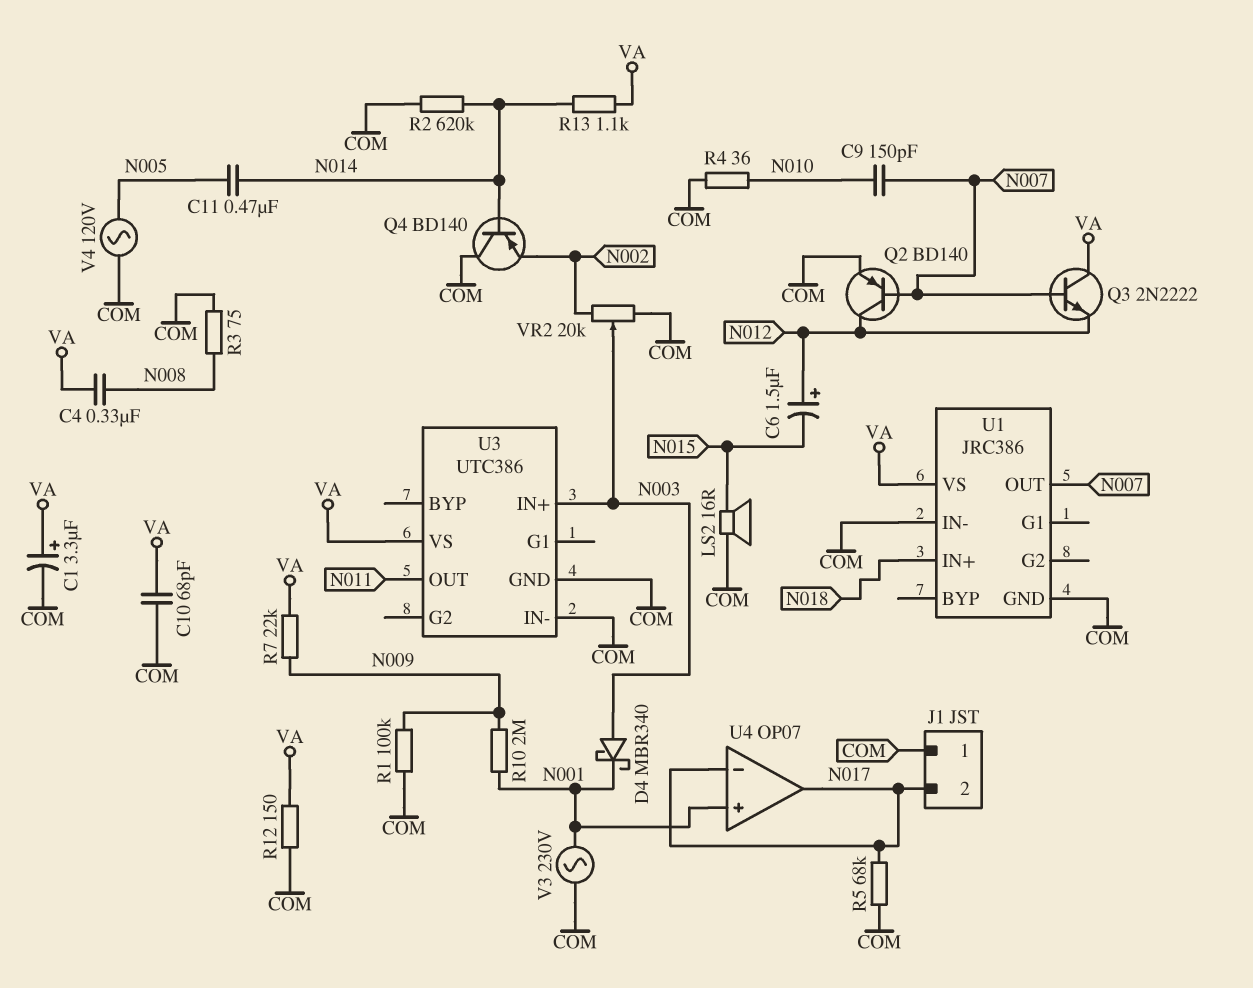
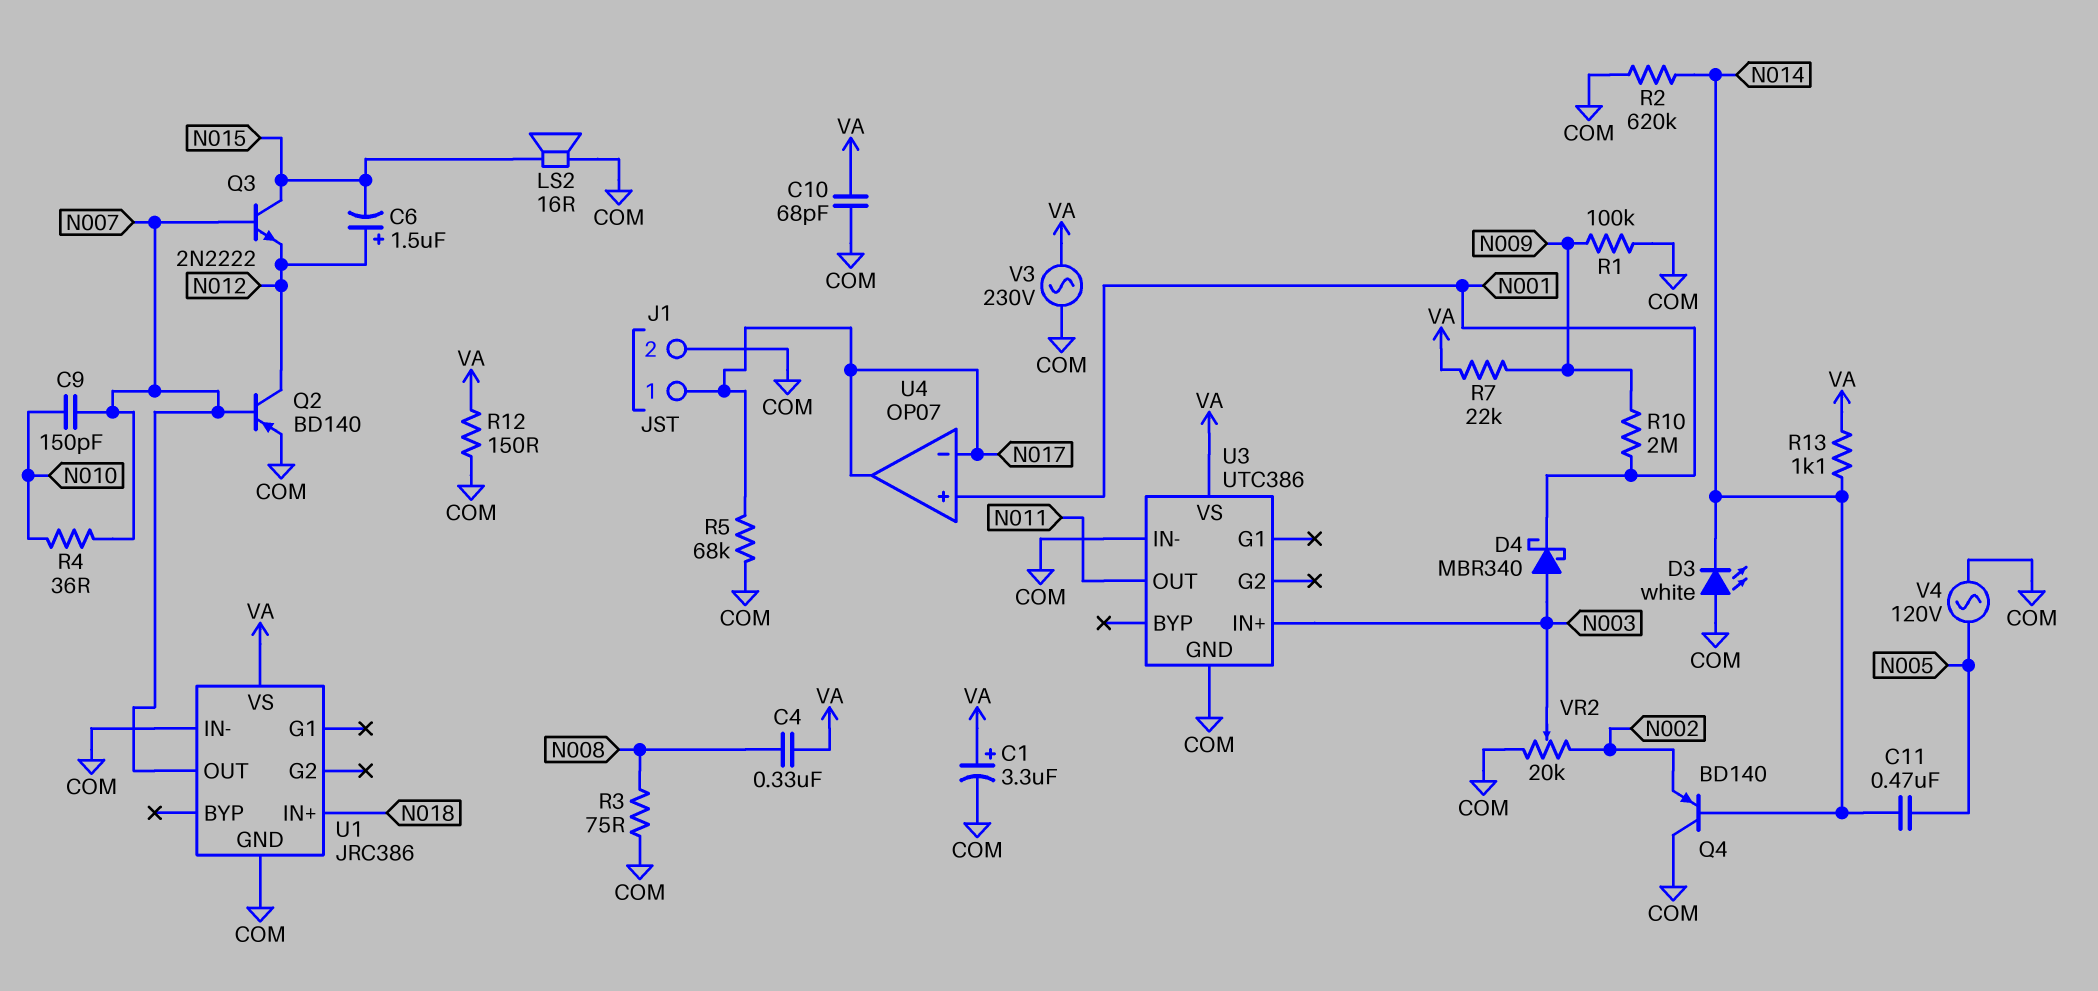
D3: none -> LED white (A COM, K N014)
J1 pin 1: COM -> N017
J1 pin 2: N017 -> COM
Q3: NPN 2N2222 (B N007, C VA, E N012) -> NPN 2N2222 (B N007, C N015, E N012)
R4: 36 (COM, N010) -> 36 (N007, N010)
V3: AC 230V (COM, N001) -> AC 230V (COM, VA)

